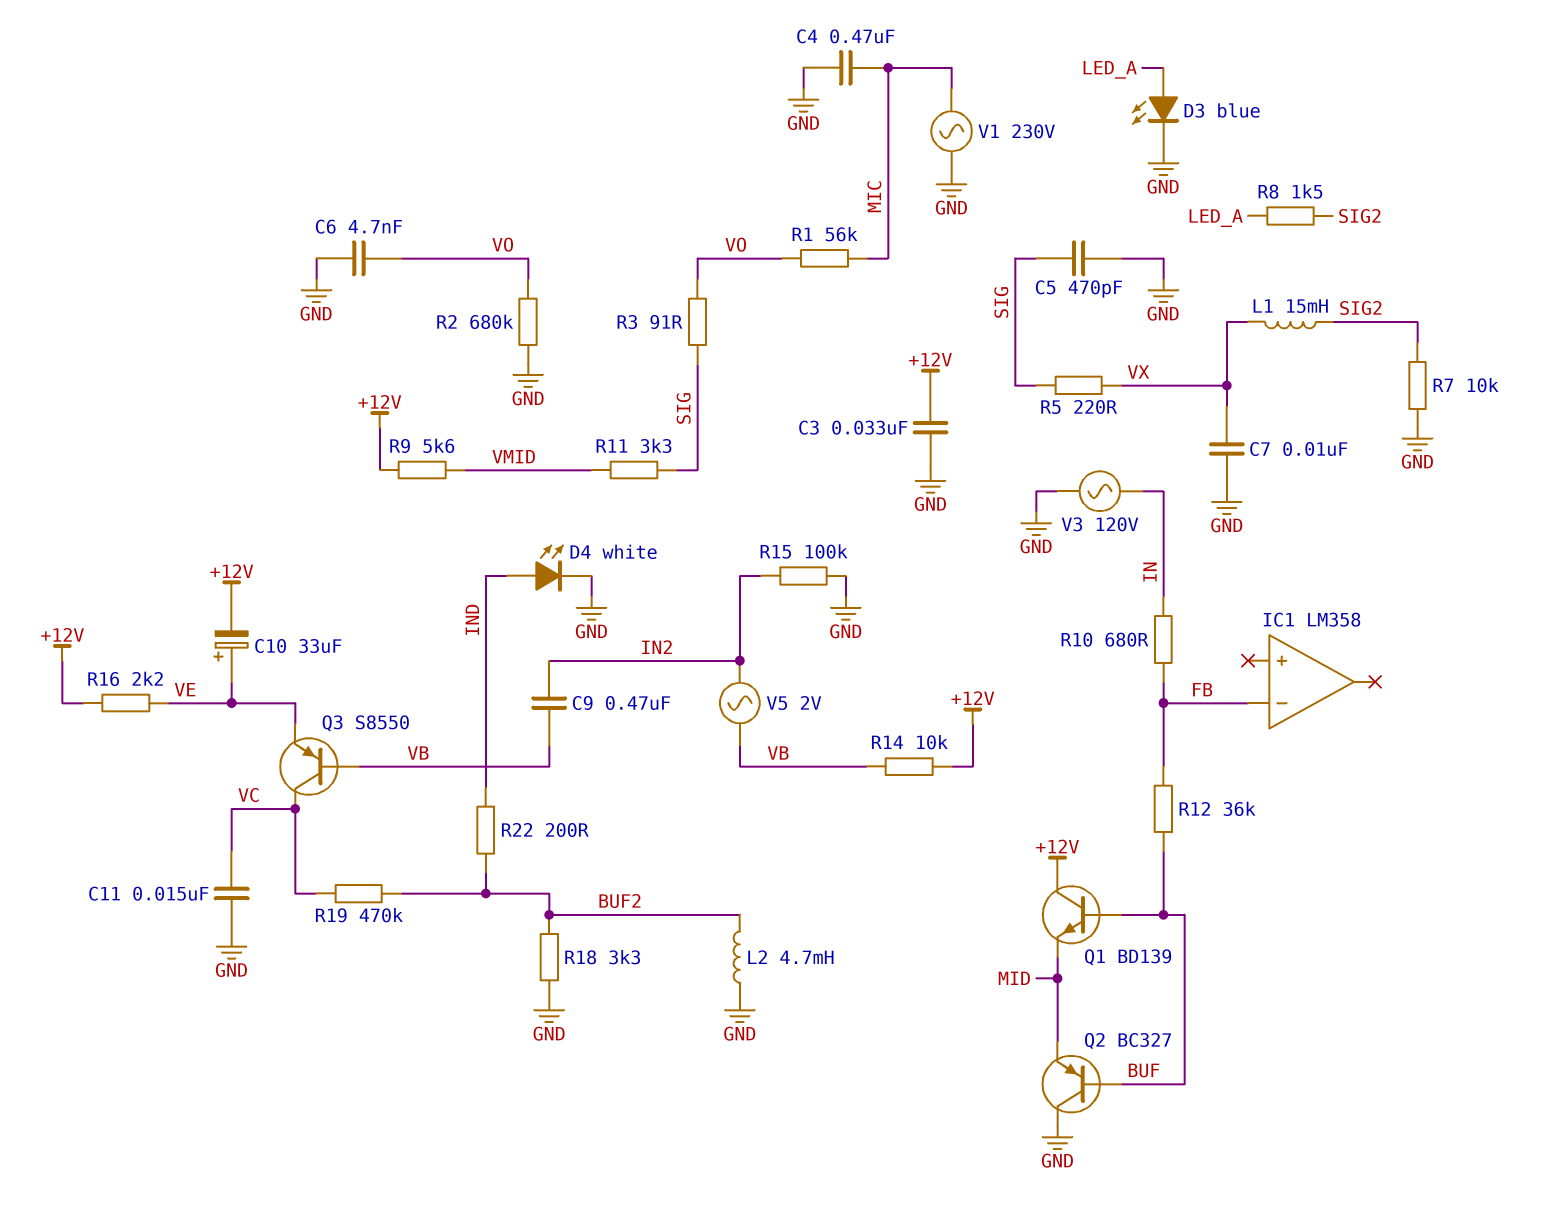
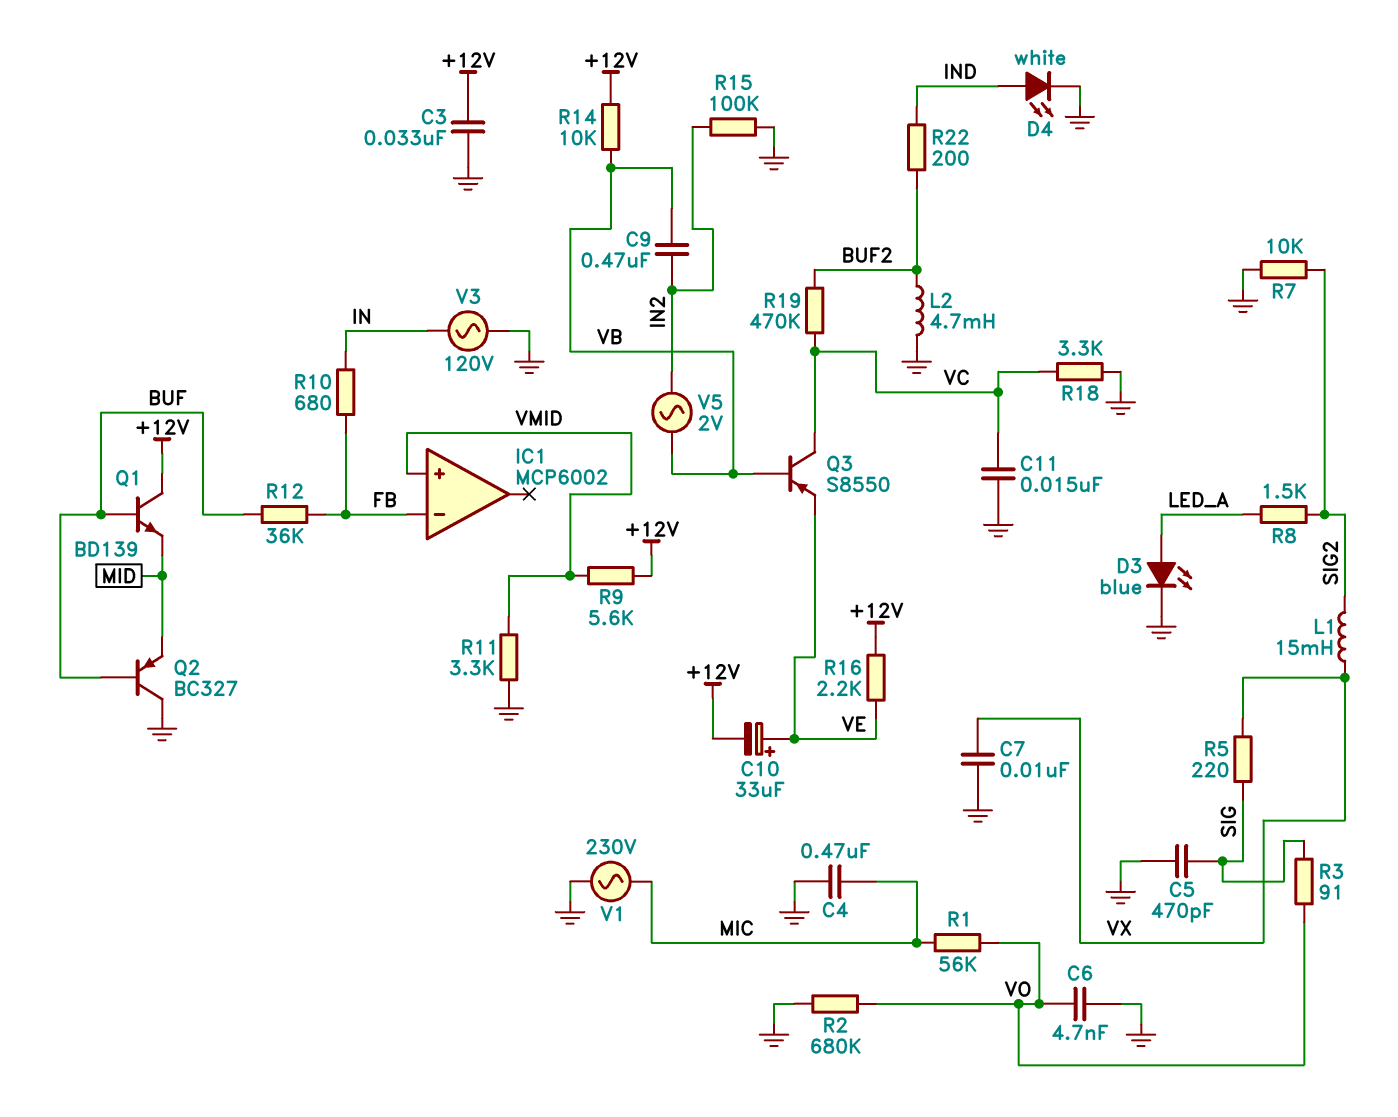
IC1: LM358 -> MCP6002
IC1 pin in+: none -> VMID
R11: 3.3k (SIG, VMID) -> 3.3k (GND, VMID)
R18: 3.3k (BUF2, GND) -> 3.3k (GND, VC)

